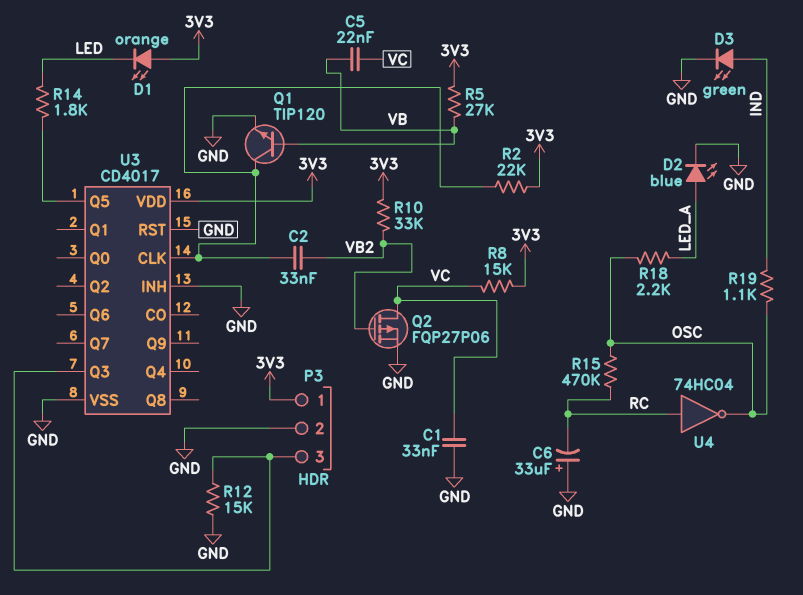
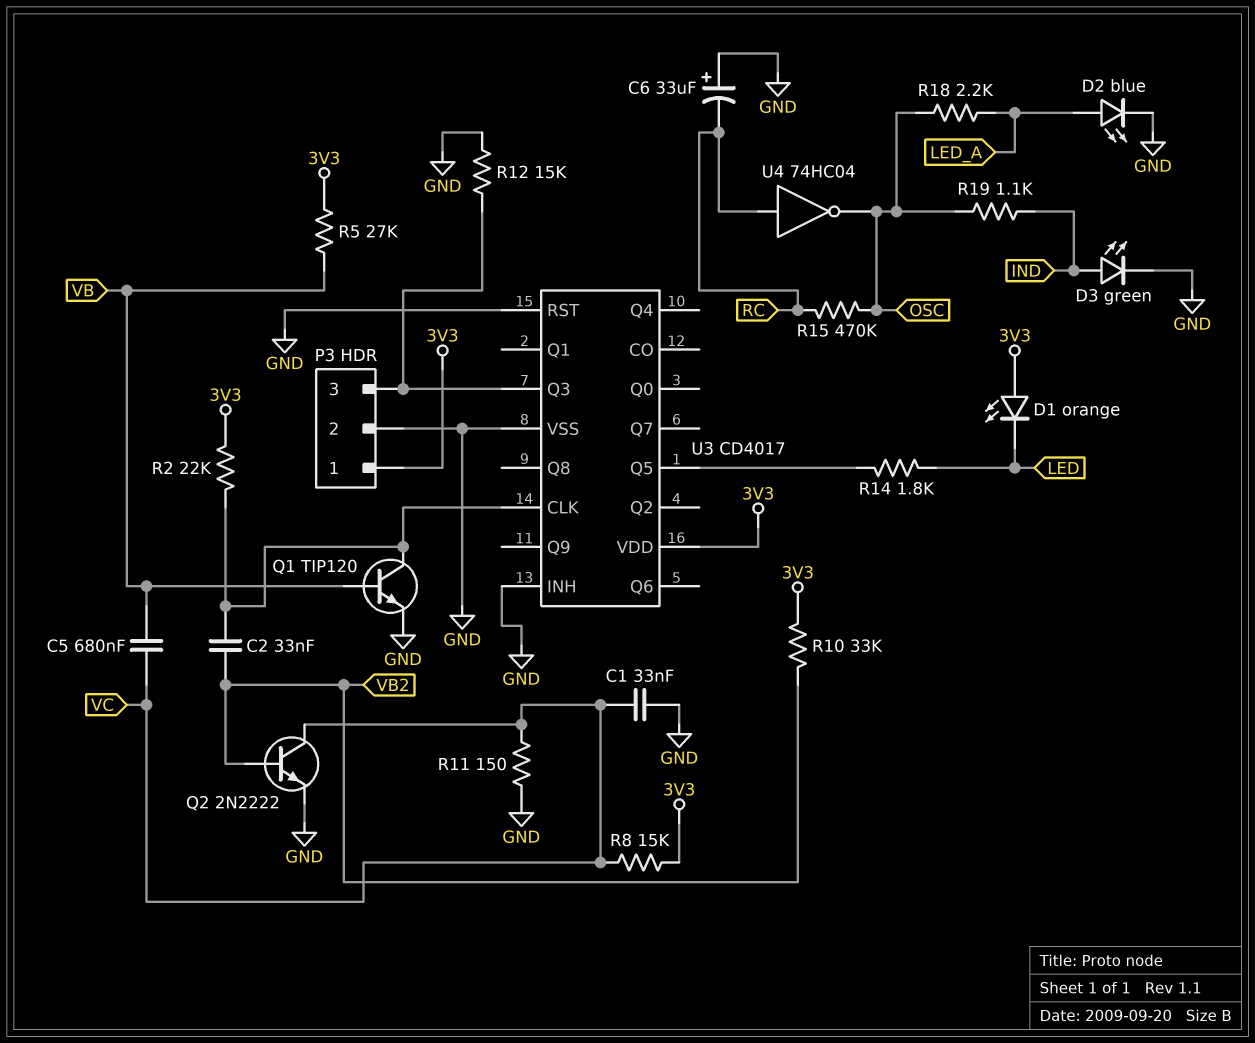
C5: 22nF (VB, VC) -> 680nF (VB, VC)
Q2: PMOS FQP27P06 (G VB2, D VC, S GND) -> NPN 2N2222 (B VB2, C VC, E GND)
R11: none -> 150 (GND, VC)

